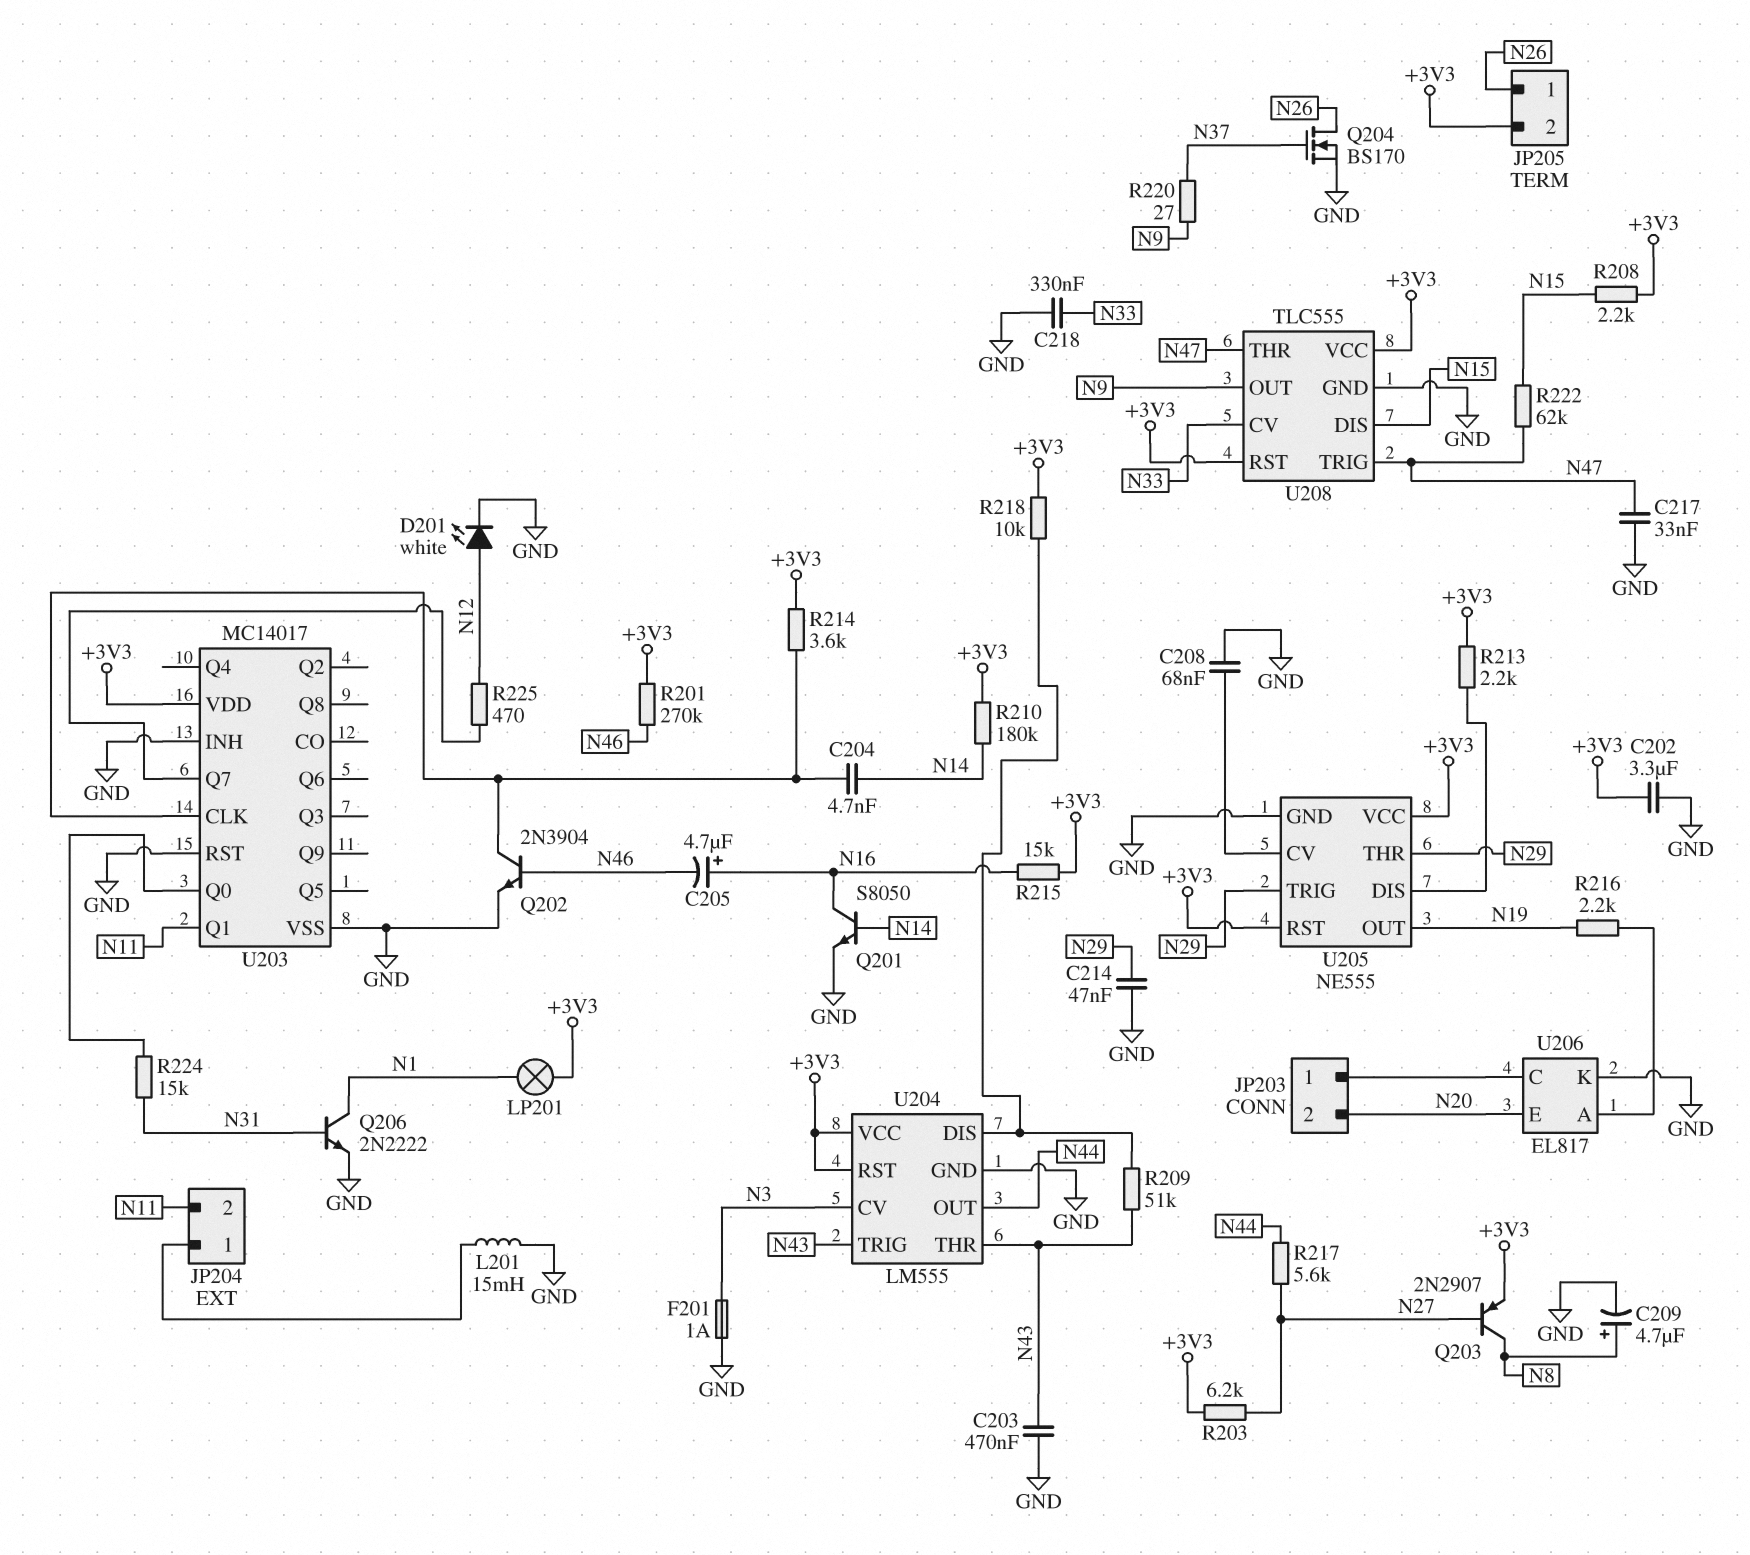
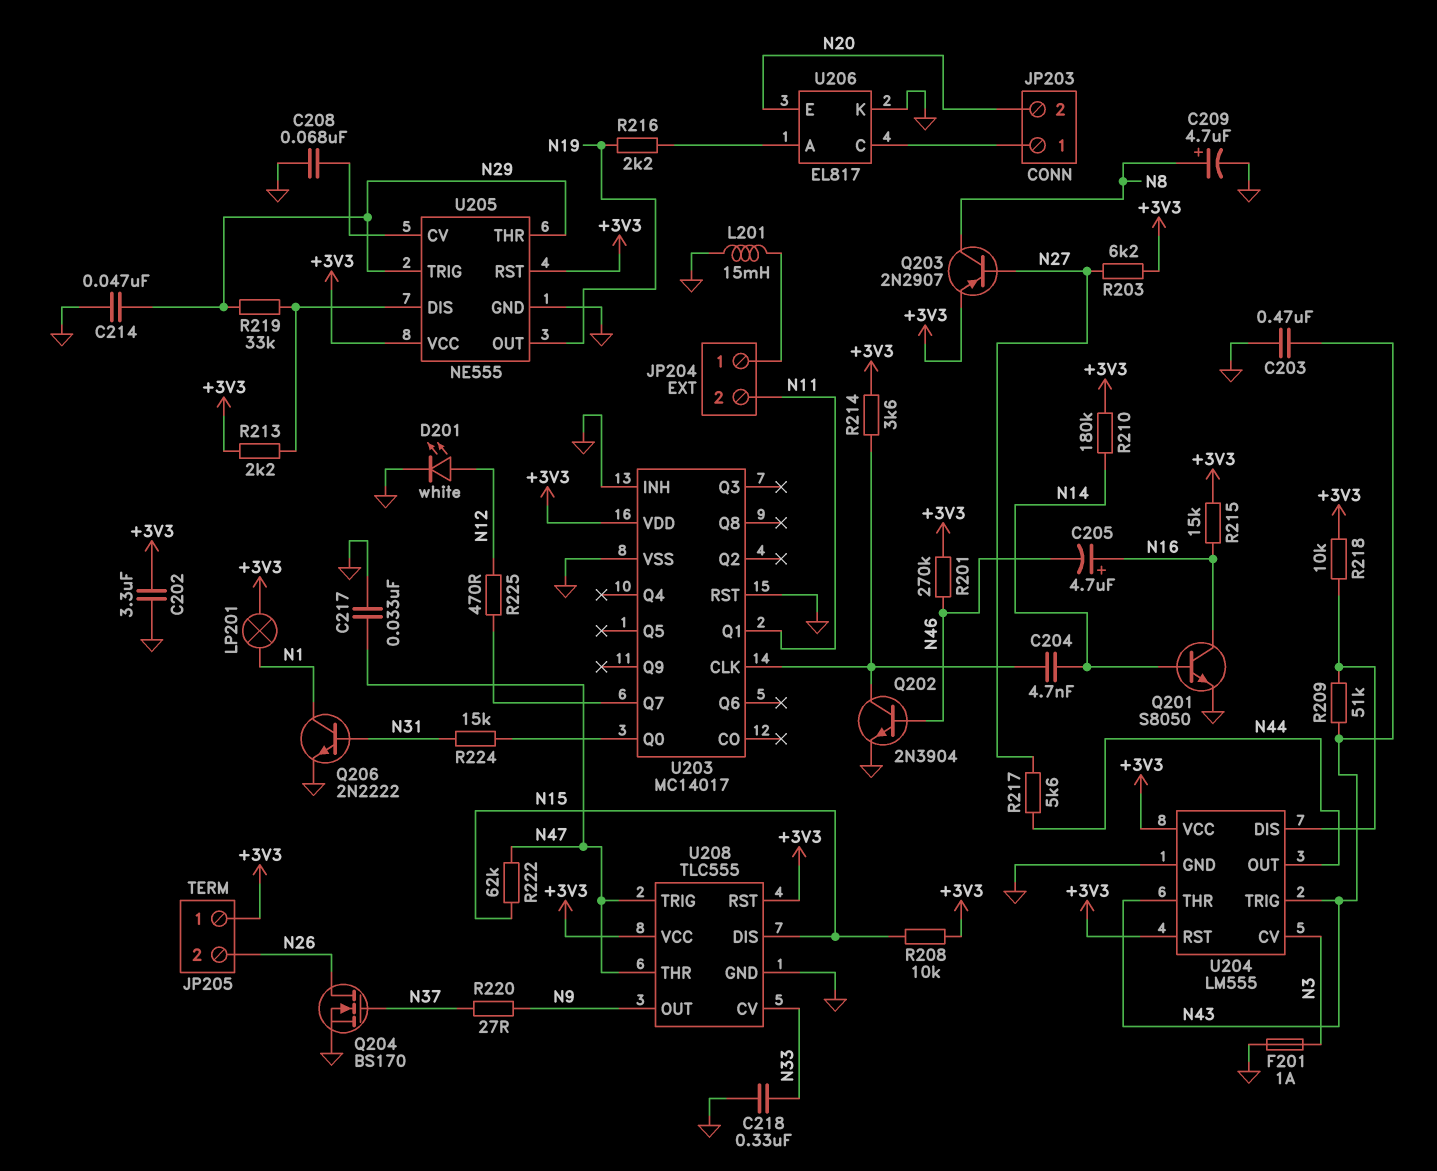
JP205 pin 1: N26 -> +3V3
JP205 pin 2: +3V3 -> N26
R208: 2.2k (+3V3, N15) -> 10k (+3V3, N15)
R219: none -> 33k (N29, U205/DIS)

